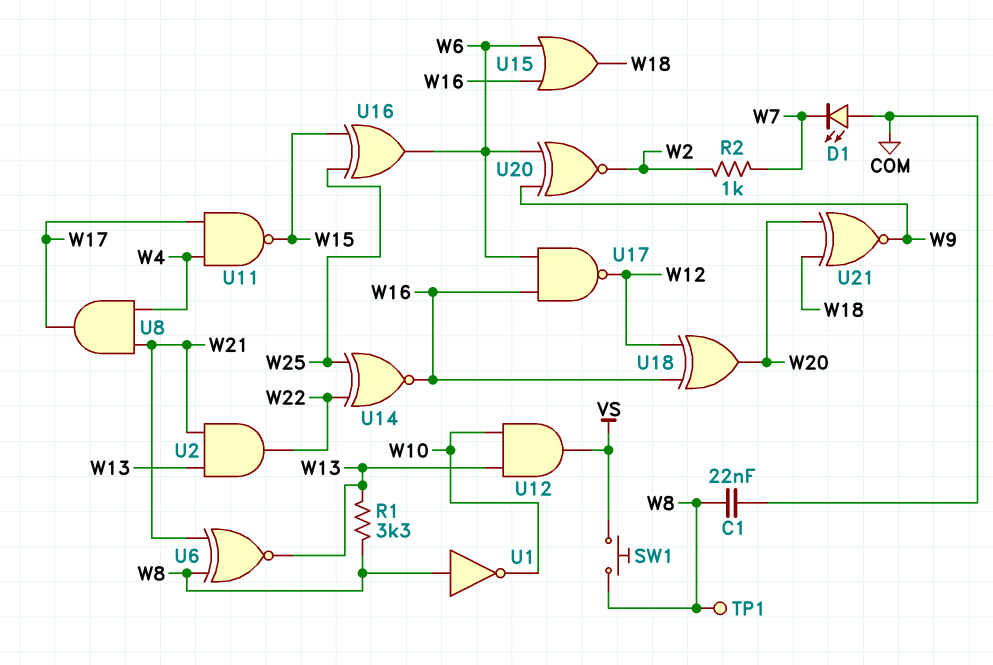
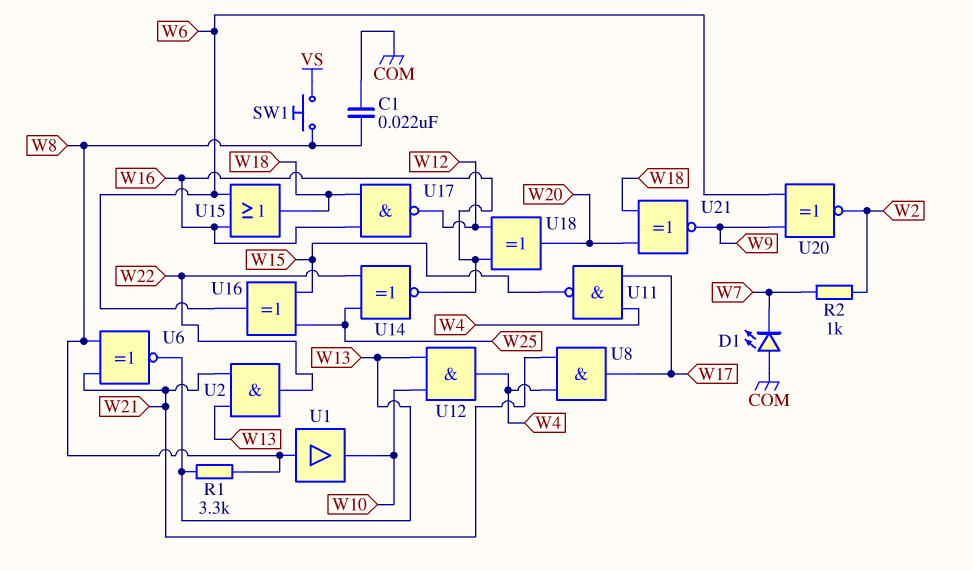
TP1: test point (W8) -> none
U1: NOT (in W8, out W10) -> buffer (in W8, out W10)
U12: AND (in W10, in W13, out VS) -> AND (in W10, in W13, out W4)
U17: NAND (in W6, in W16, out W12) -> NAND (in W16, in W18, out W12)

